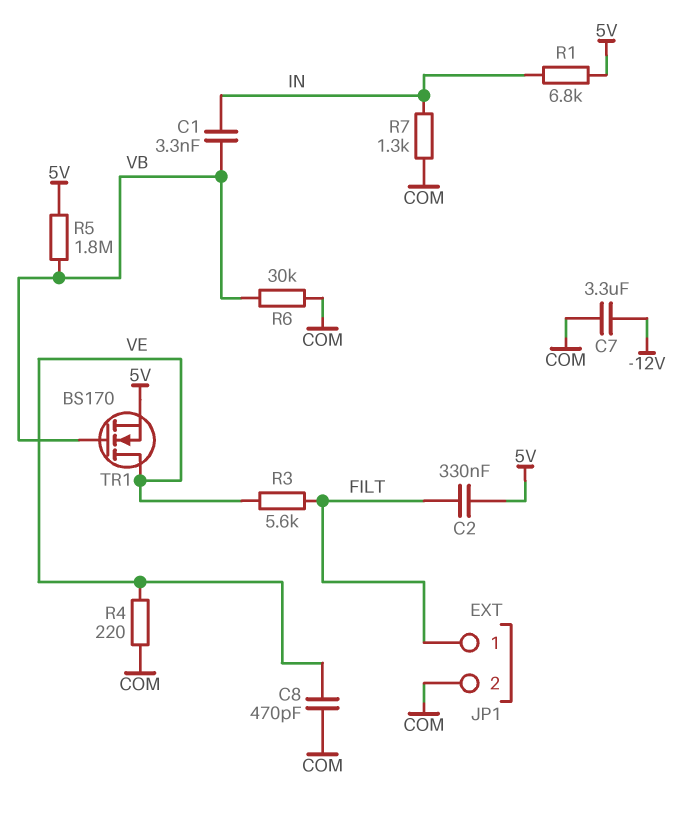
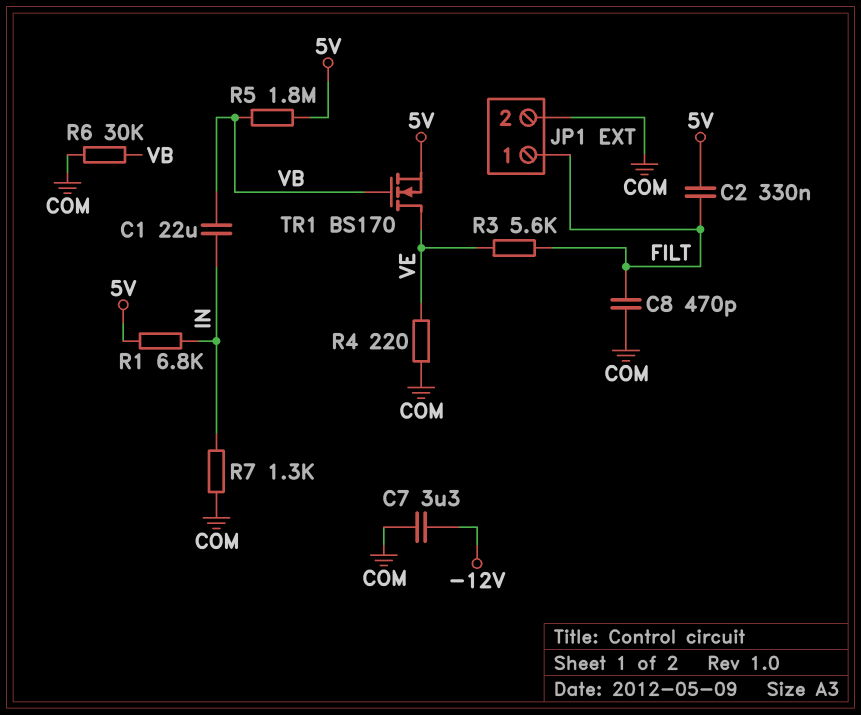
C1: 3.3nF (IN, VB) -> 22uF (IN, VB)
C8: 470pF (COM, VE) -> 470pF (COM, FILT)

